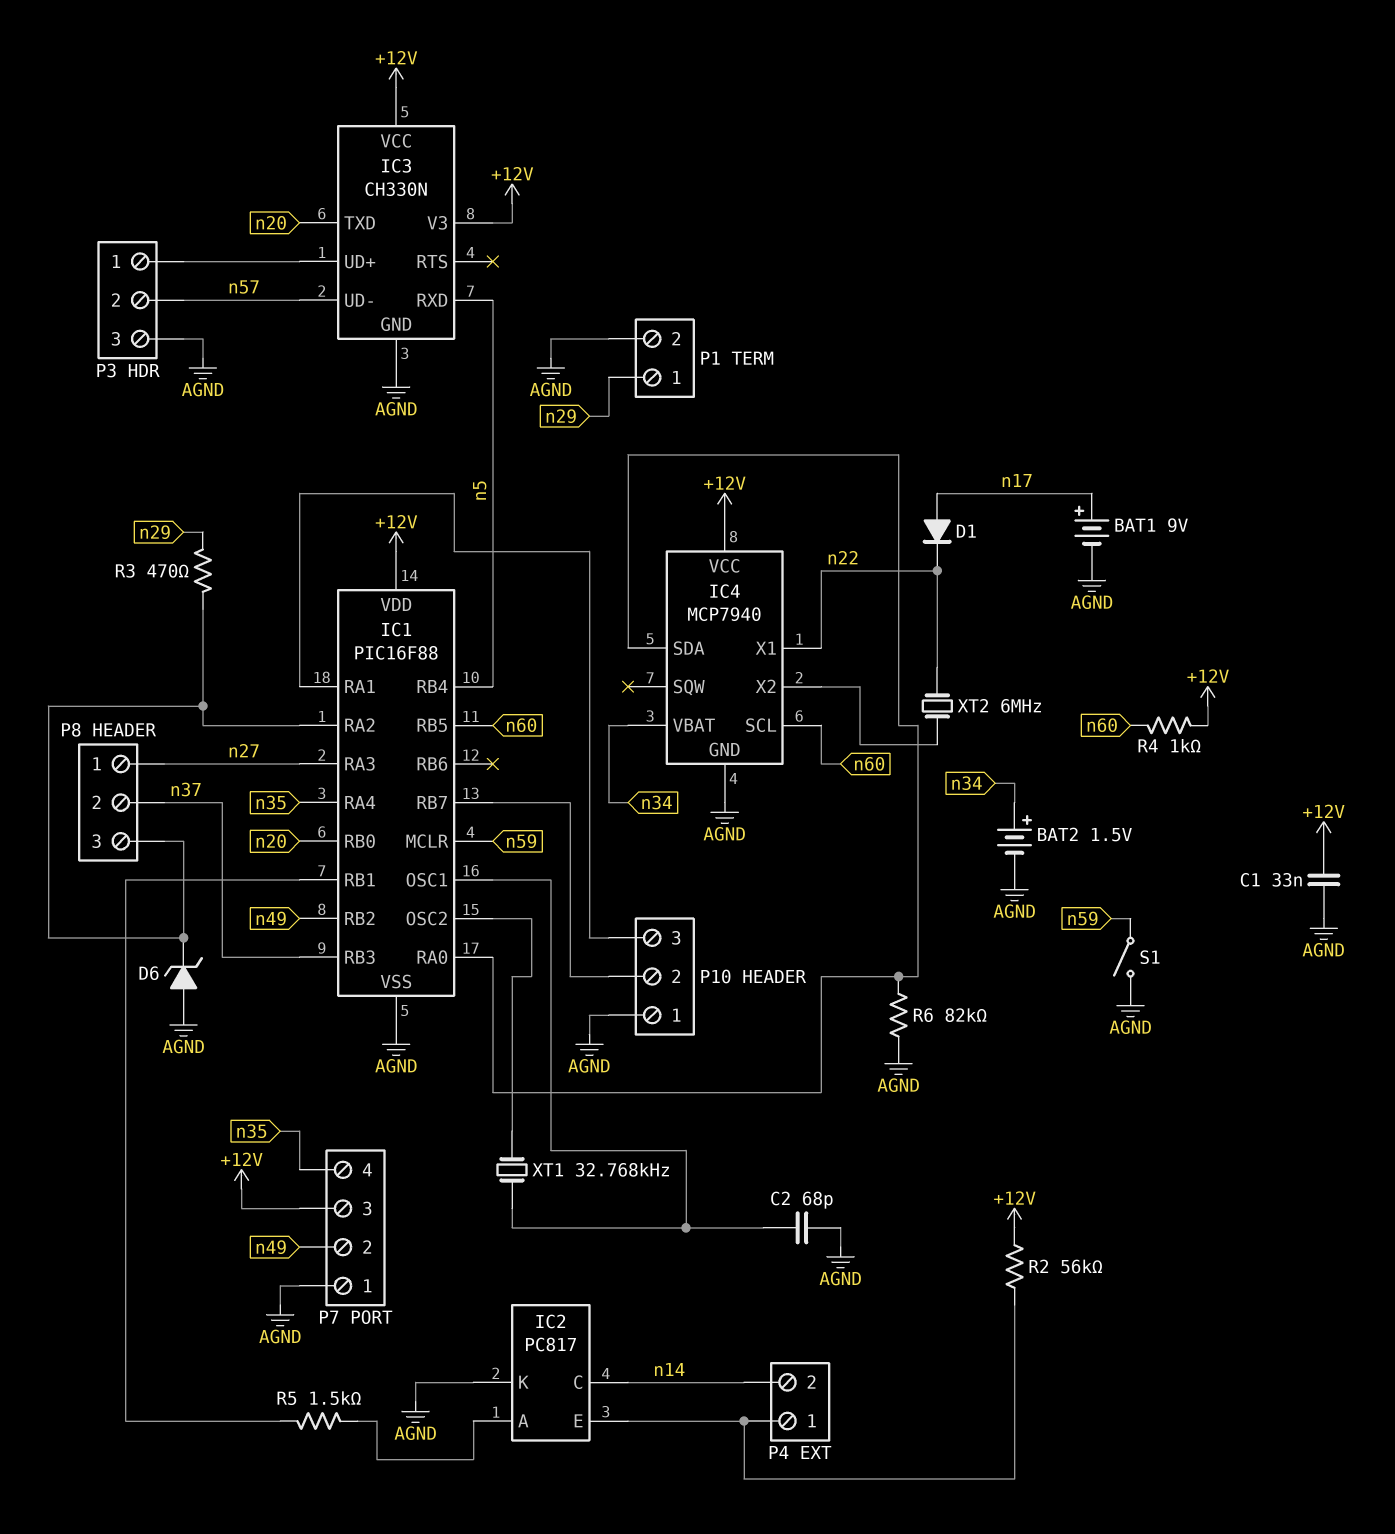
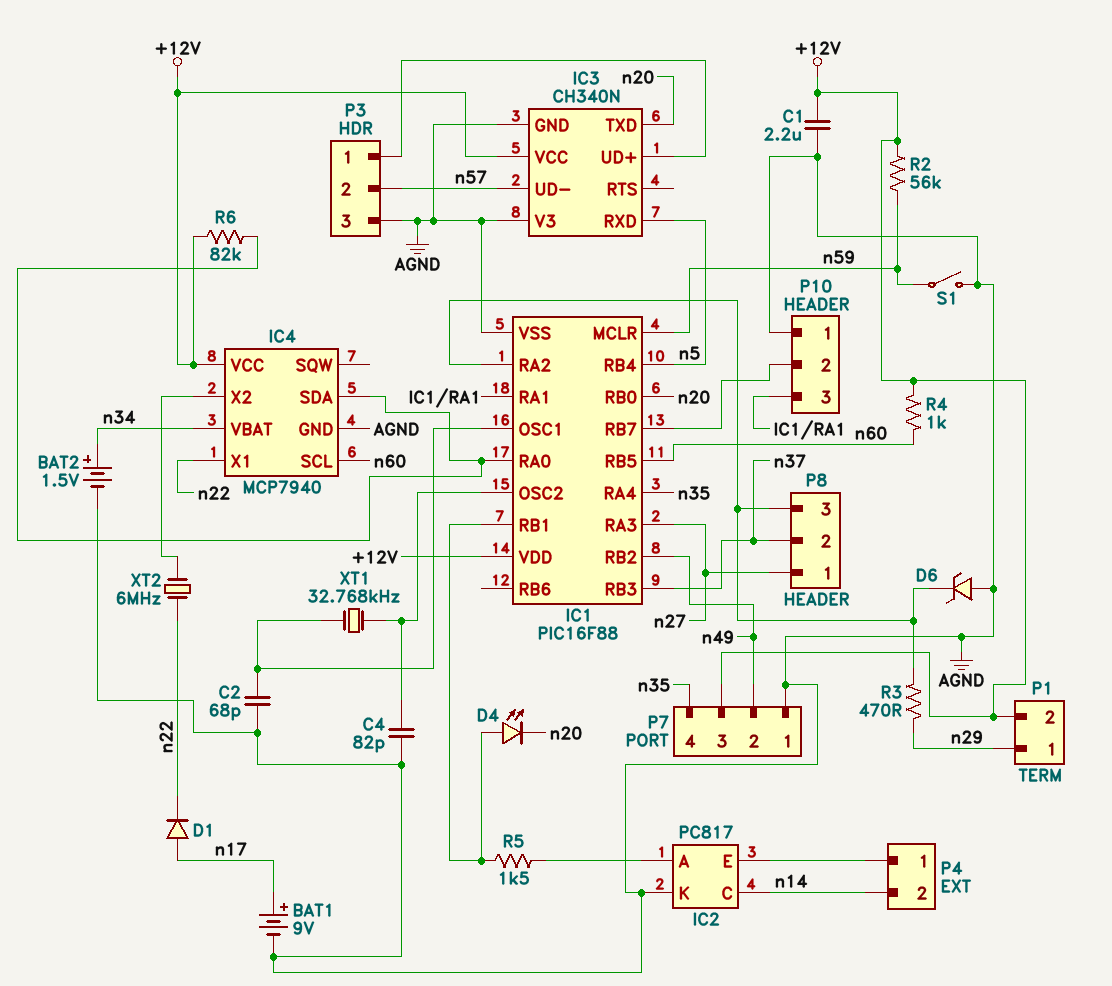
C1: 33nF (+12V, AGND) -> 2.2uF (+12V, AGND)
C4: none -> 82pF (AGND, IC1/OSC2)
D4: none -> LED (A IC1/RB1, K n20)
IC3: CH330N -> CH340N
IC3 pin V3: +12V -> AGND
P1 pin 2: AGND -> +12V
R2: 56k (+12V, IC2/E) -> 56k (+12V, n59)
R6: 82k (AGND, IC1/RA0) -> 82k (+12V, IC1/RA0)

